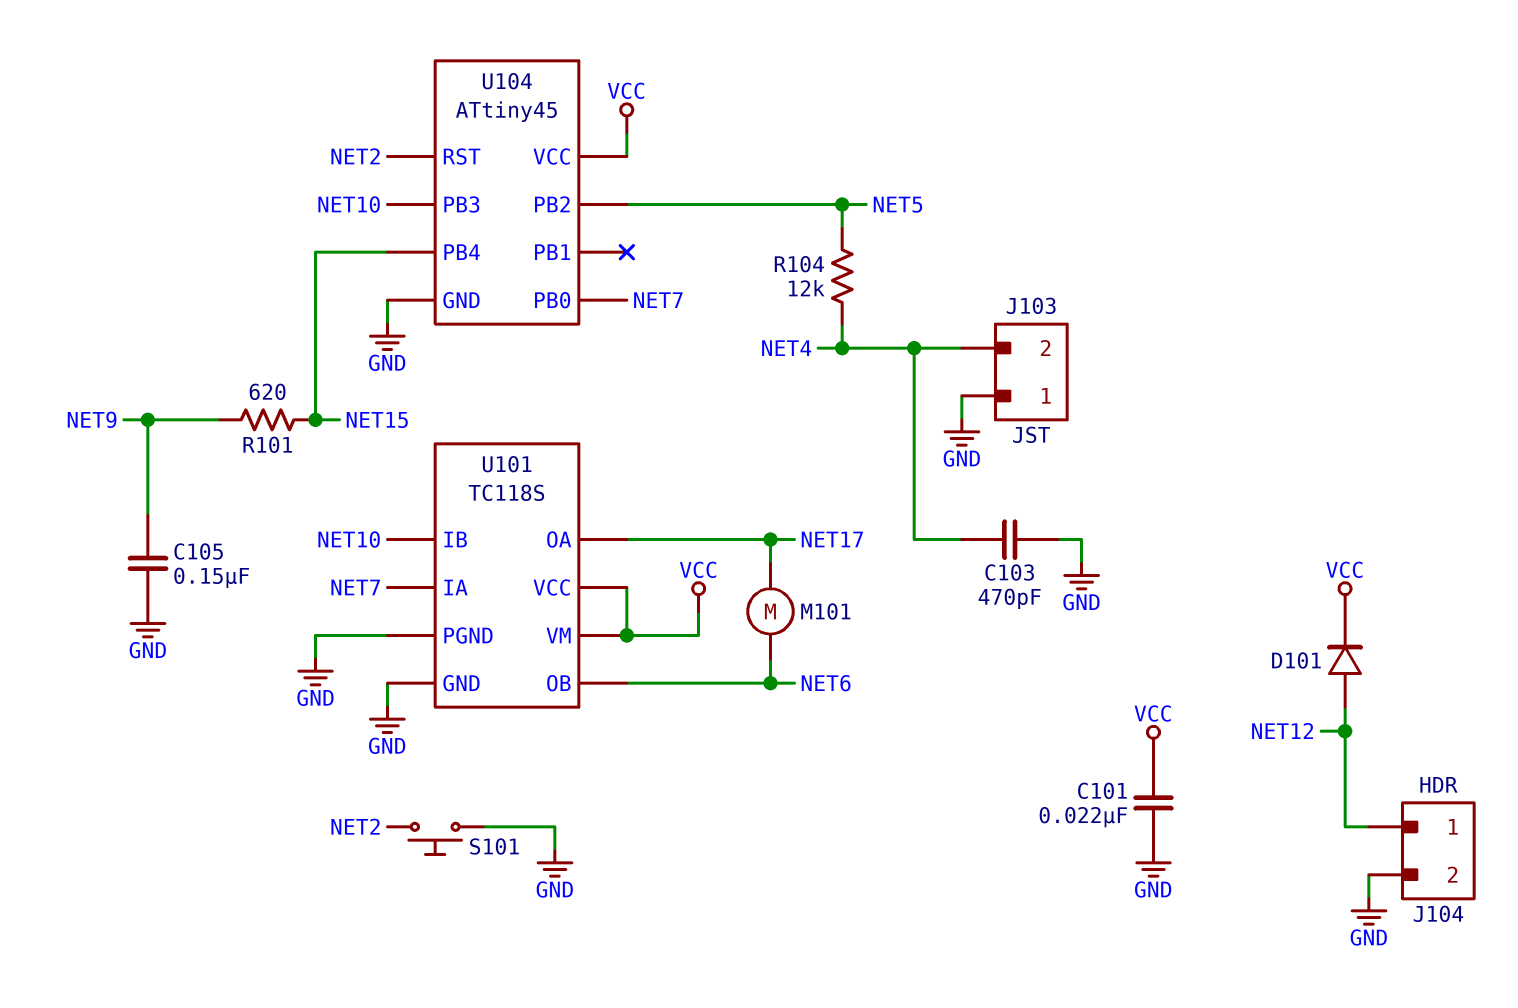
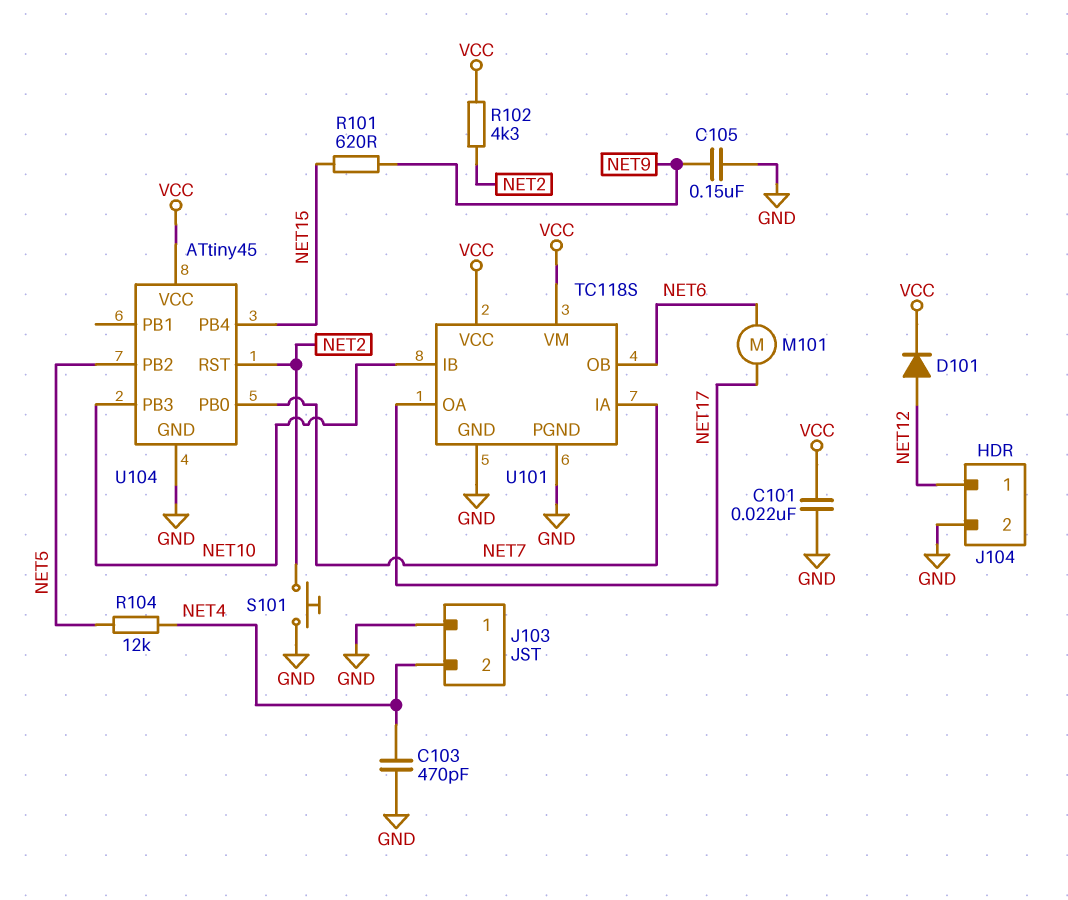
R102: none -> 4.3k (NET2, VCC)

